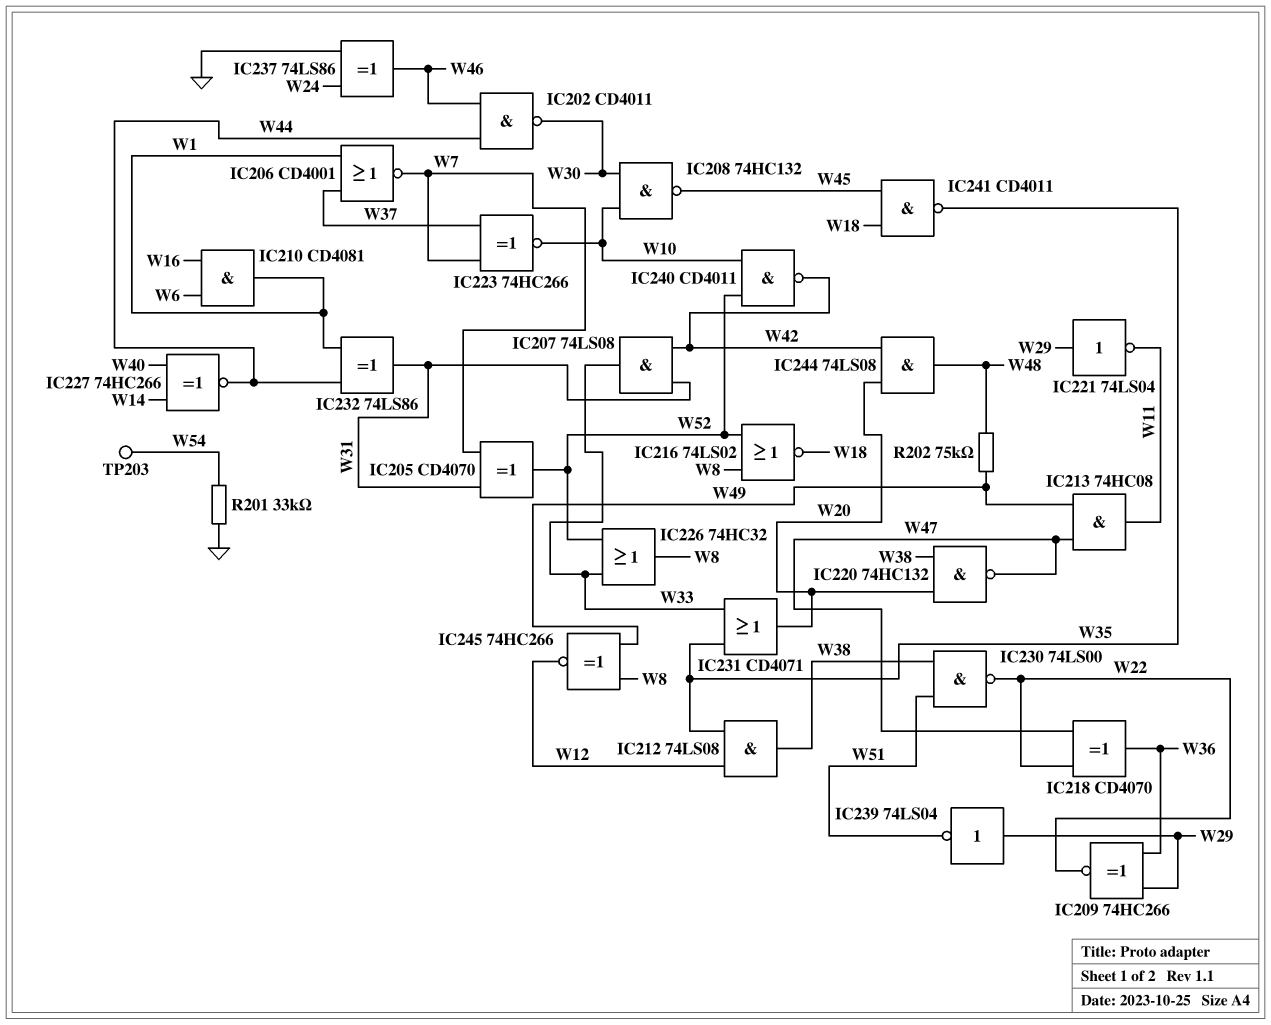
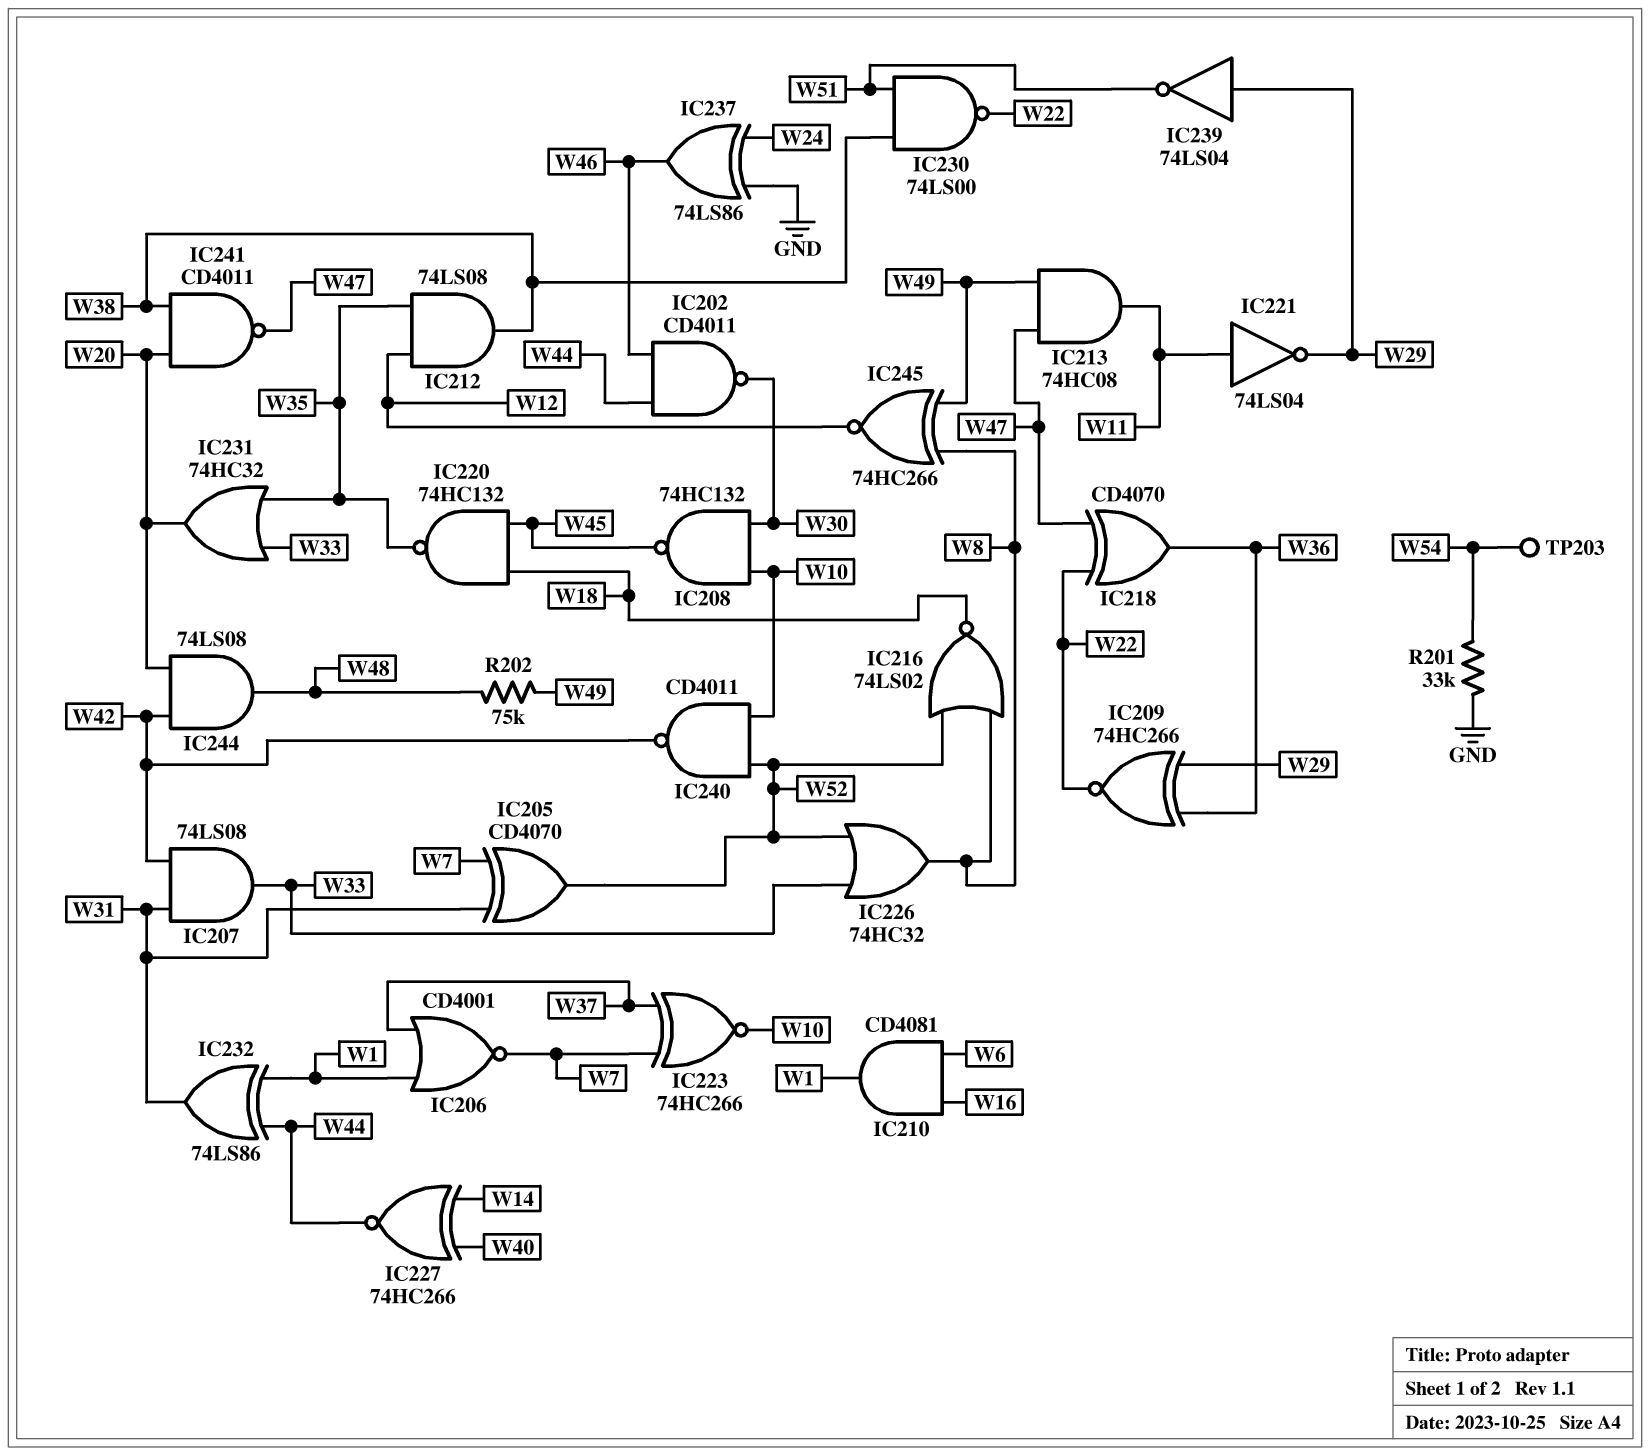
IC220: NAND 74HC132 (in W20, in W38, out W47) -> NAND 74HC132 (in W18, in W45, out W35)
IC221: NOT 74LS04 (in W29, out W11) -> NOT 74LS04 (in W11, out W29)
IC231: OR CD4071 (in W33, in W35, out W20) -> OR 74HC32 (in W33, in W35, out W20)
IC241: NAND CD4011 (in W18, in W45, out W35) -> NAND CD4011 (in W20, in W38, out W47)

